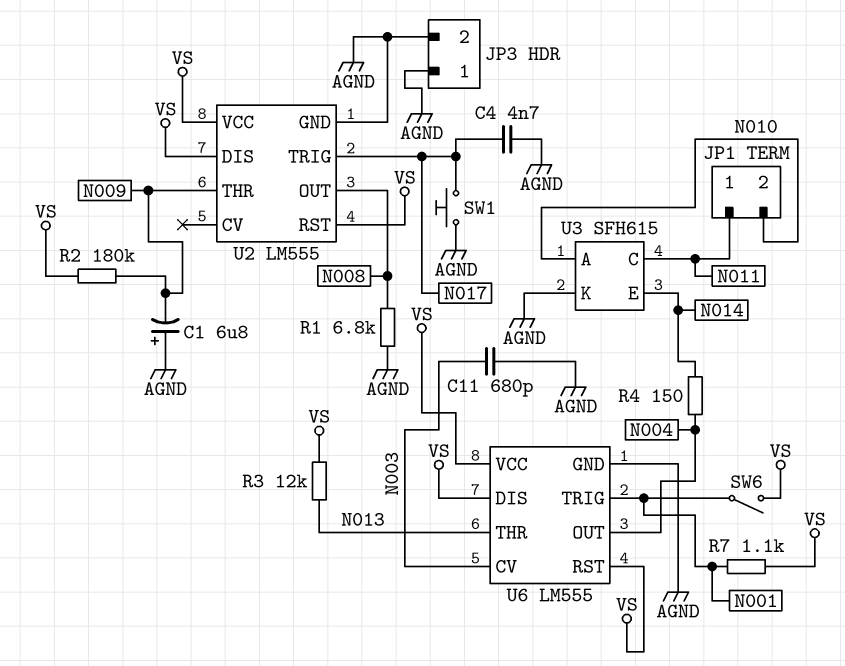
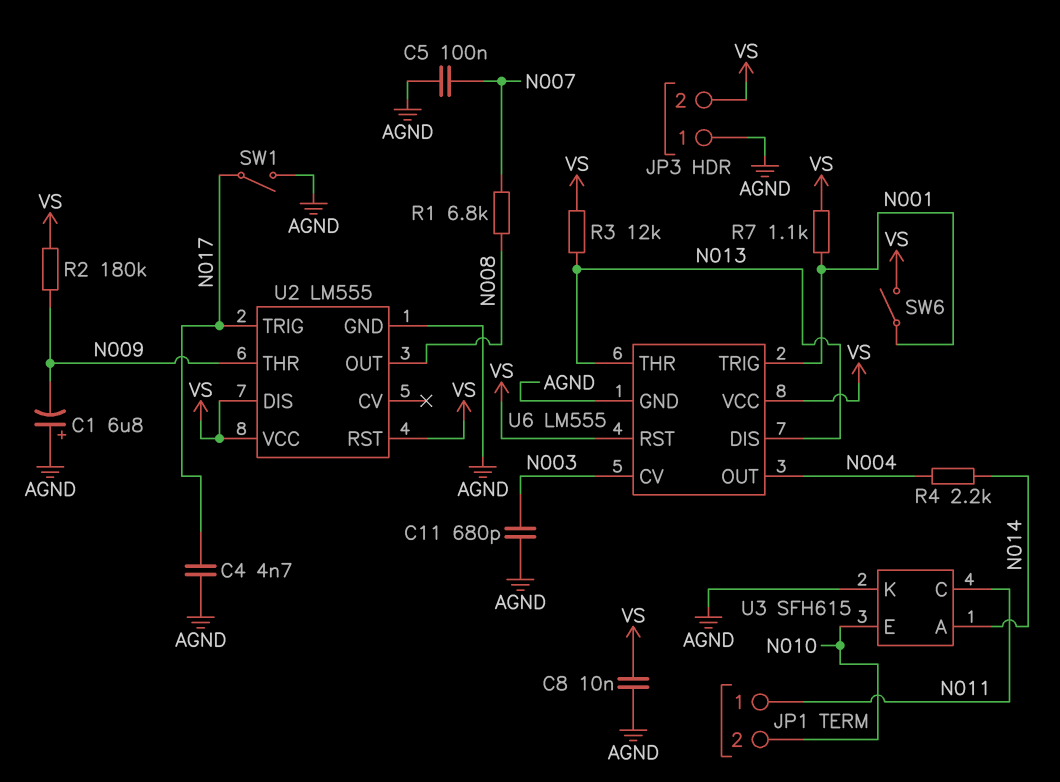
C5: none -> 100nF (AGND, N007)
C8: none -> 10nF (AGND, VS)
JP3 pin 2: AGND -> VS
R1: 6.8k (AGND, N008) -> 6.8k (N007, N008)
R4: 150 (N004, N014) -> 2.2k (N004, N014)
SW1: button (AGND, N017) -> switch (AGND, N017)
U3 pin A: N010 -> N014
U3 pin E: N014 -> N010
U6 pin DIS: VS -> N013

